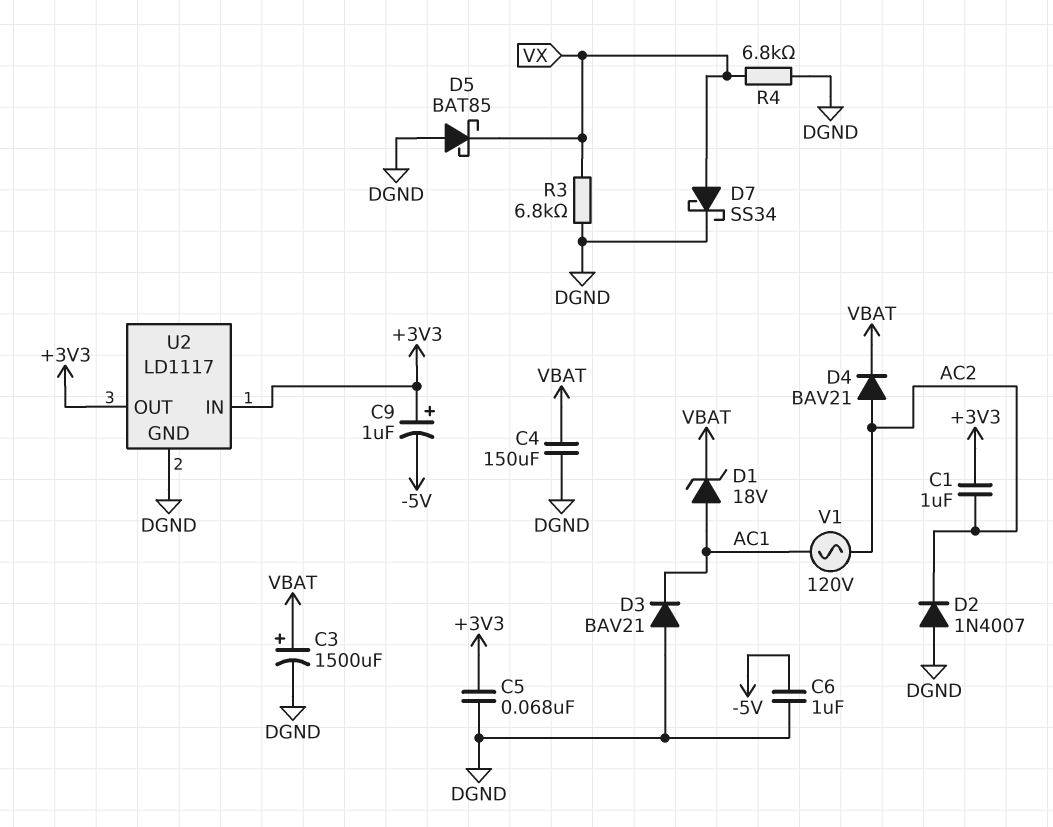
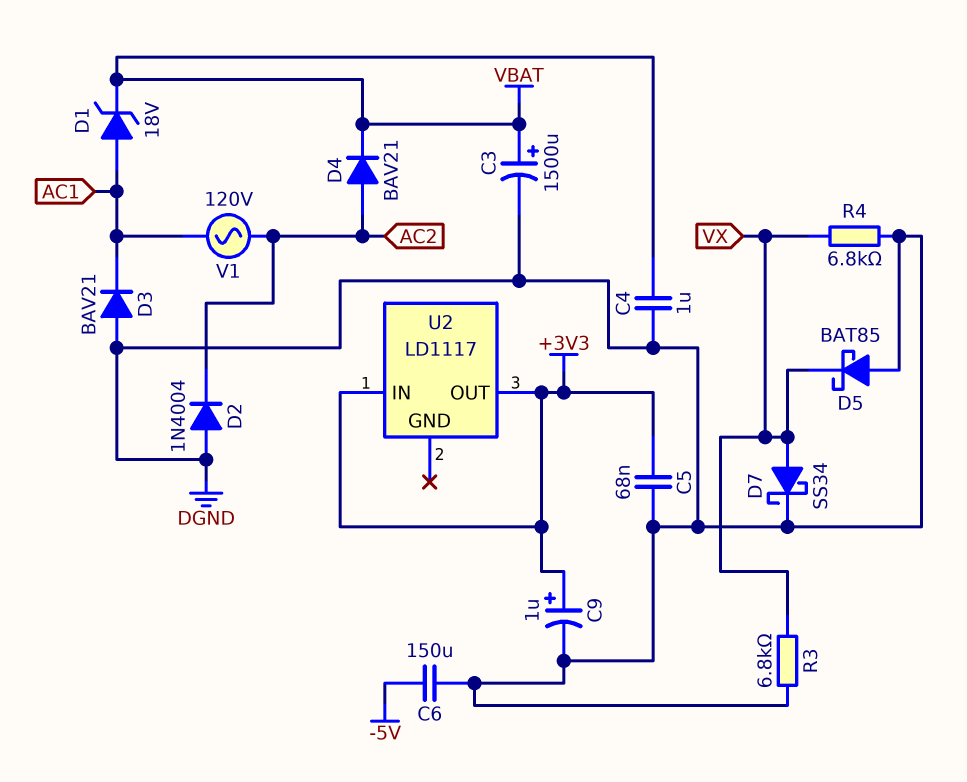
C1: 1uF (+3V3, AC2) -> none
C4: 150uF (DGND, VBAT) -> 1uF (DGND, VBAT)
C6: 1uF (-5V, DGND) -> 150uF (-5V, DGND)
C9: 1uF (plus +3V3, minus -5V) -> 1uF (plus +3V3, minus DGND)
D2: diode 1N4007 (A DGND, K AC2) -> diode 1N4004 (A DGND, K AC2)
U2 pin GND: DGND -> none

